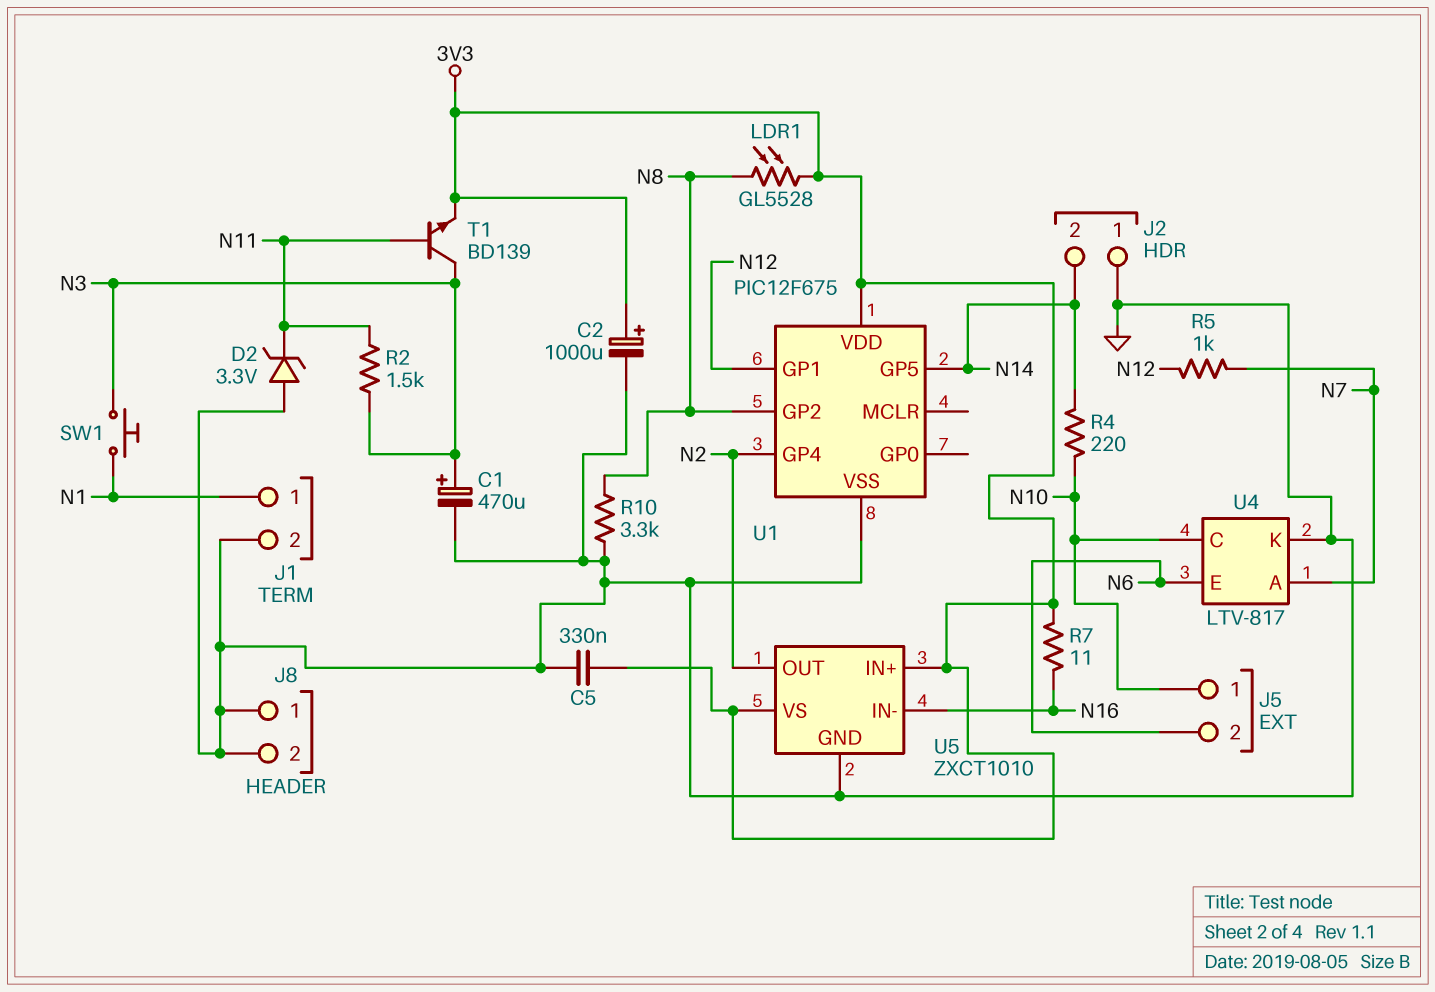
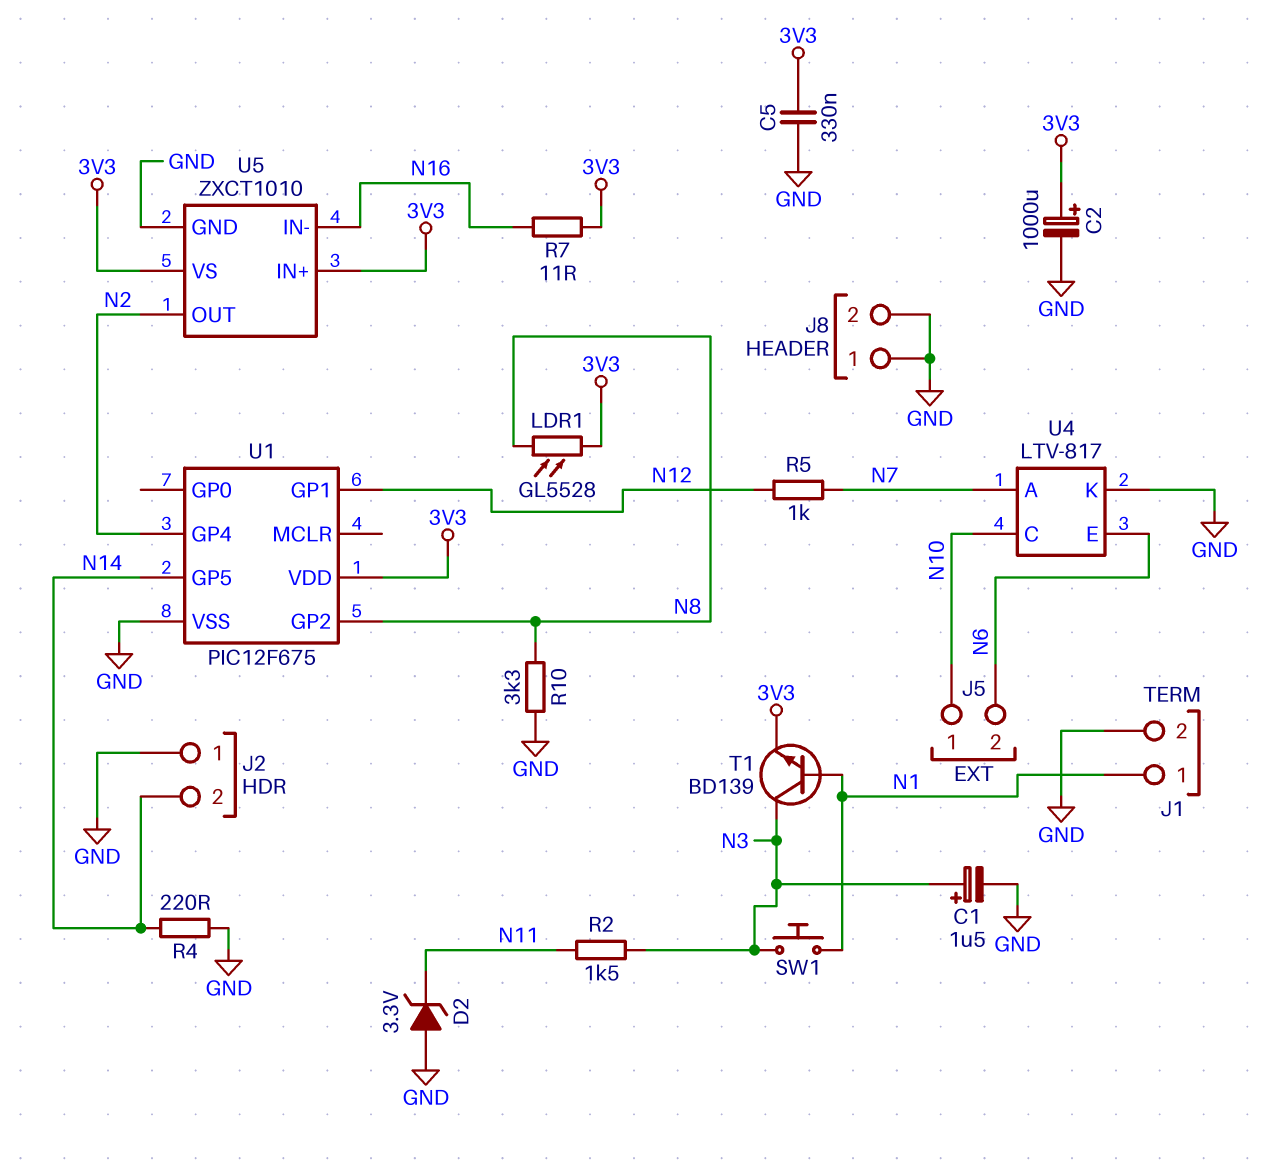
C1: 470uF (plus N3, minus GND) -> 1.5uF (plus N3, minus GND)
R4: 220 (N10, N14) -> 220 (GND, N14)
T1: NPN BD139 (B N11, C N3, E 3V3) -> NPN BD139 (B N1, C N3, E 3V3)

